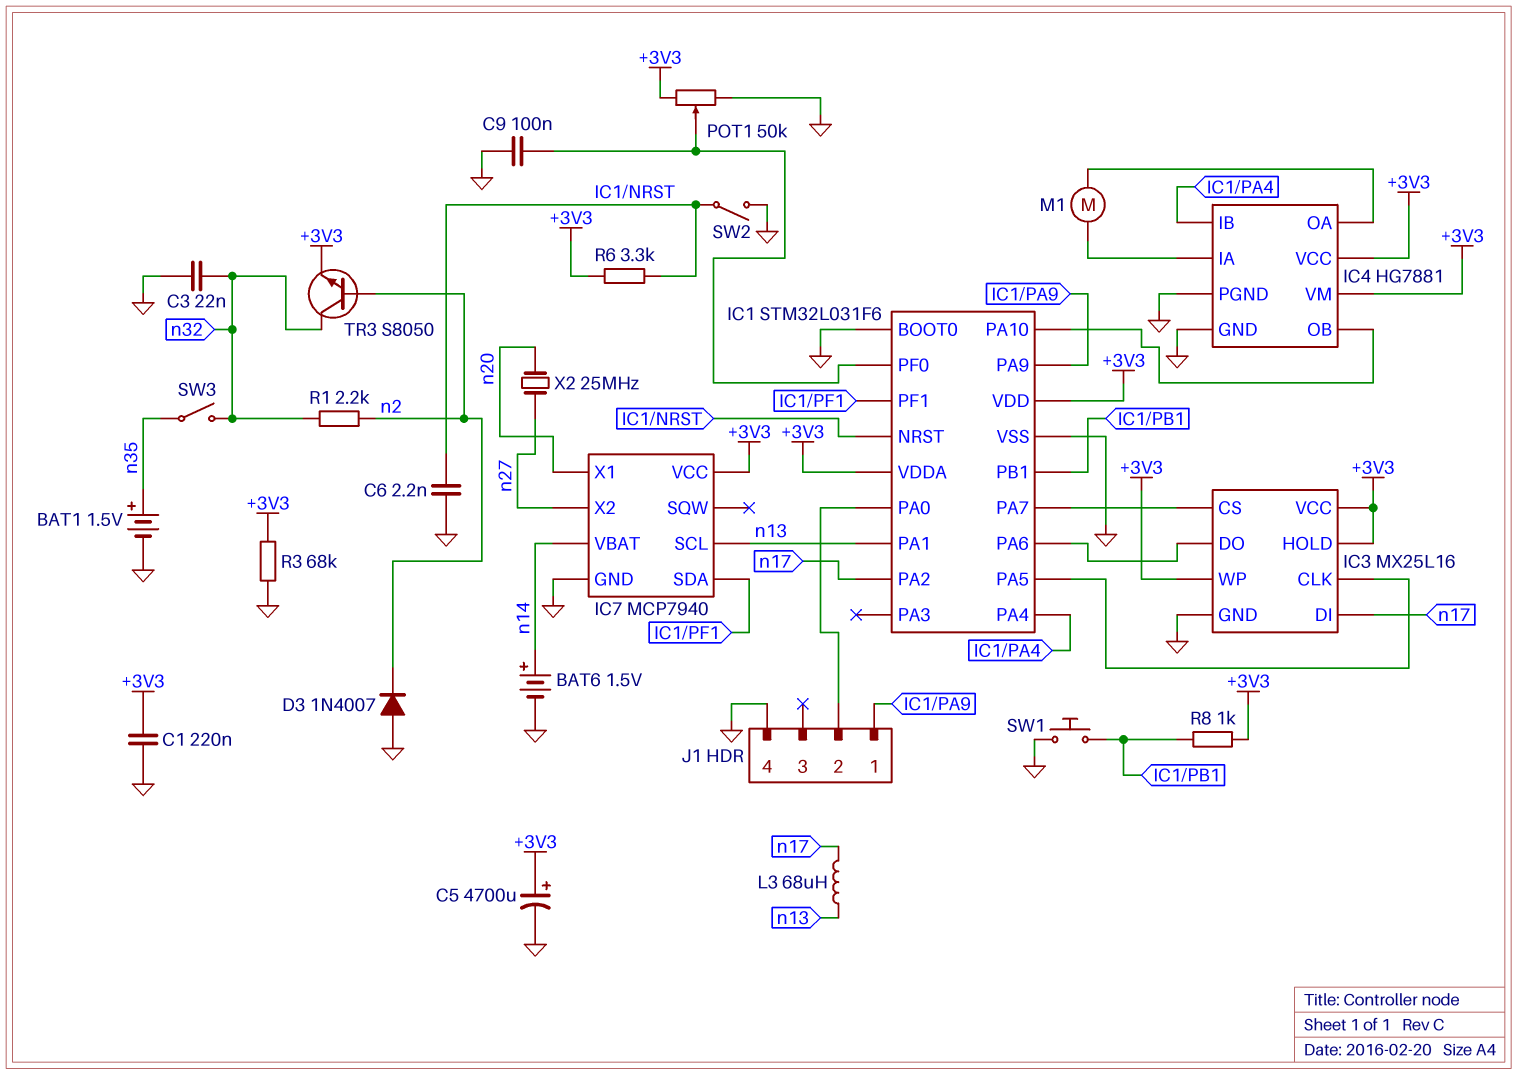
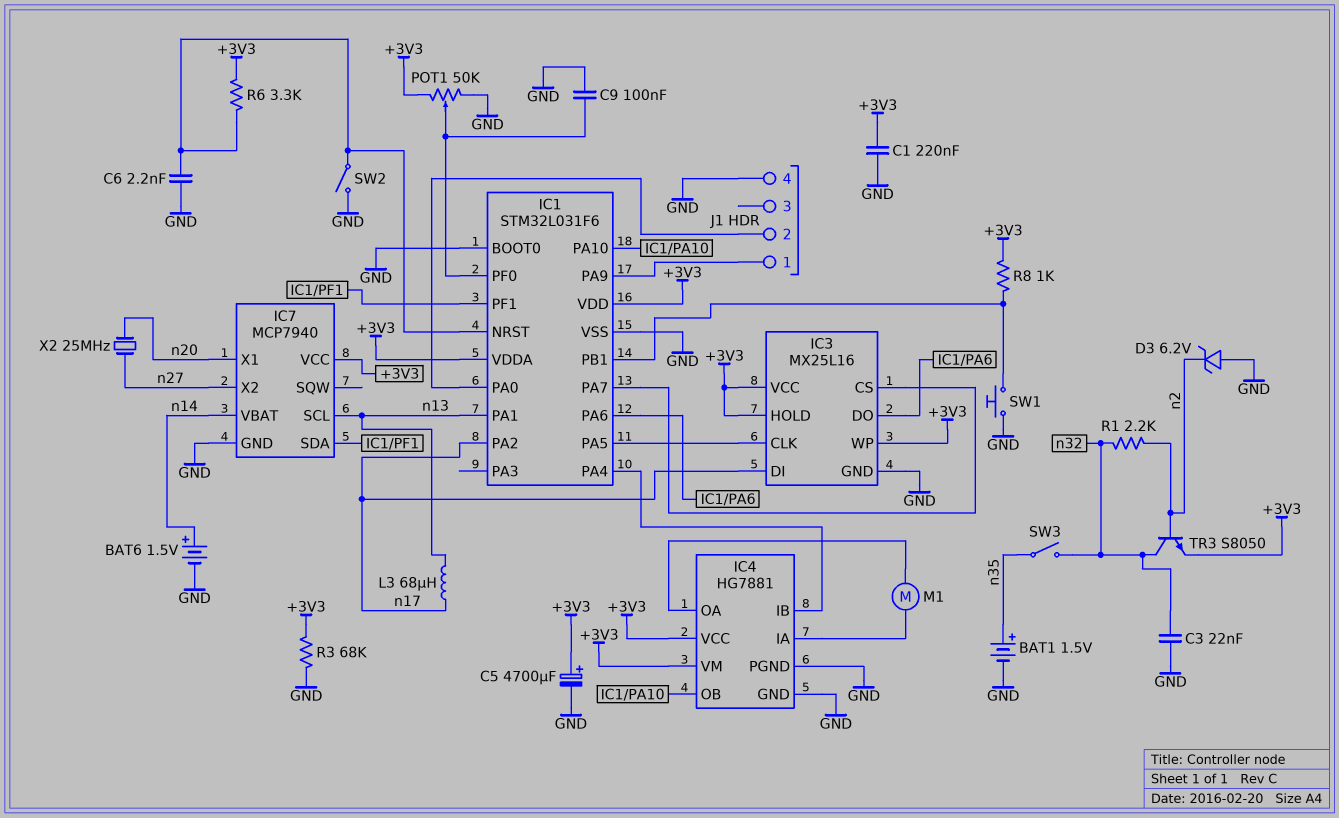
D3: diode 1N4007 (A GND, K n2) -> zener 6.2V (A GND, K n2)

